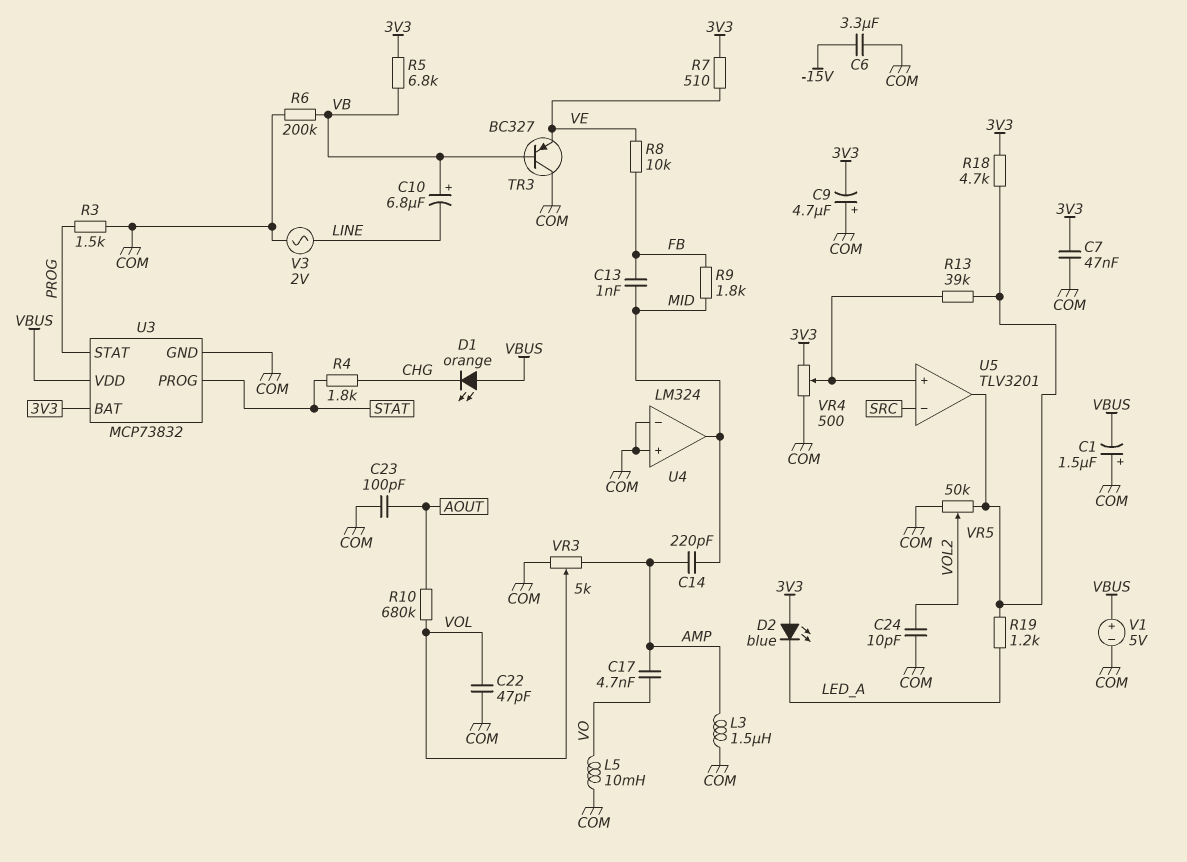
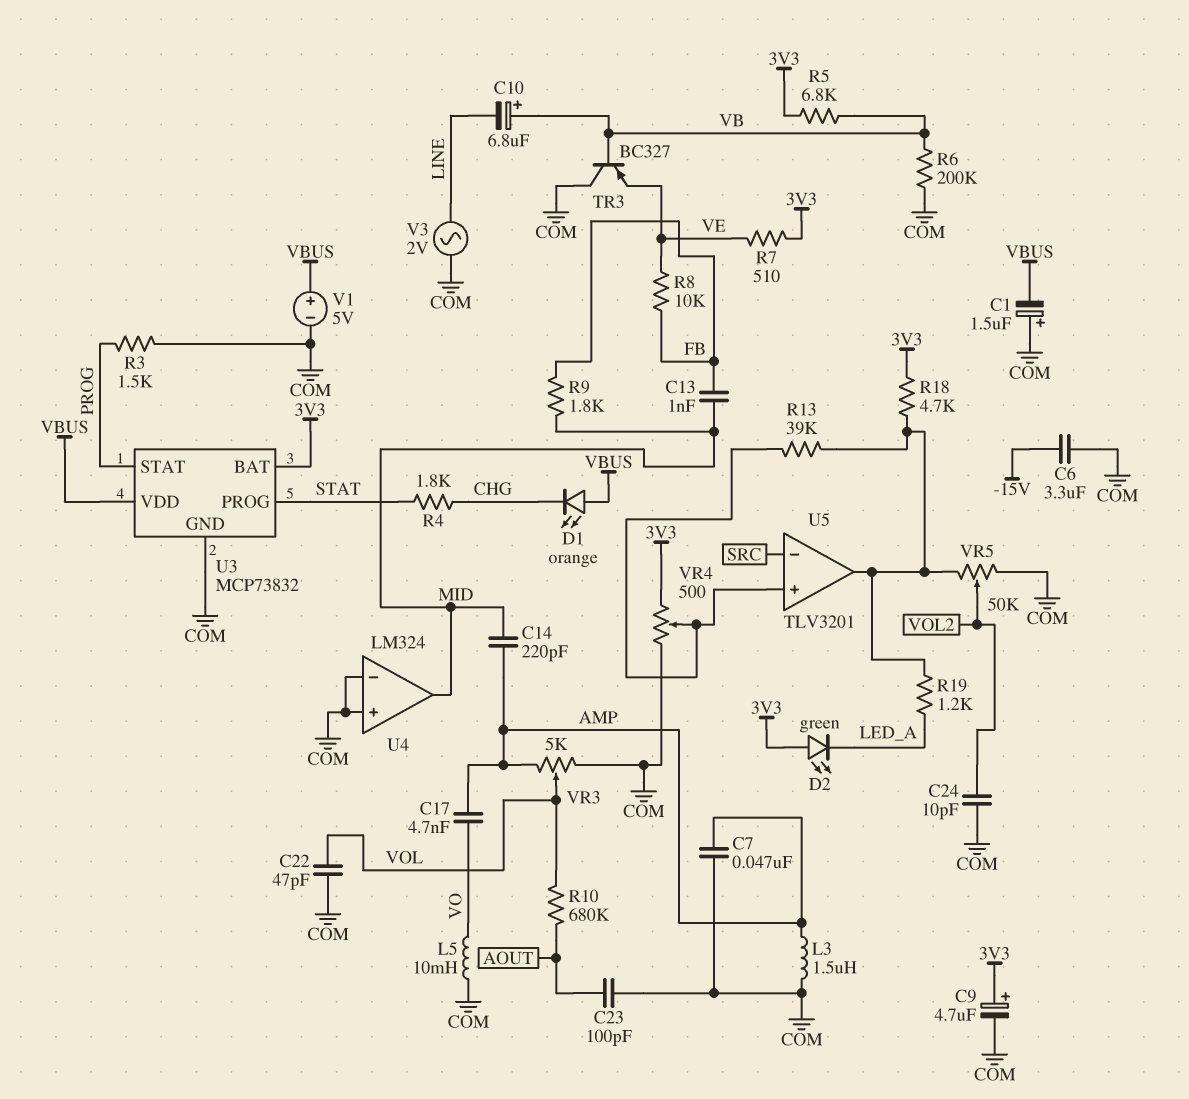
C7: 47nF (3V3, COM) -> 47nF (AMP, COM)
C9: 4.7uF (plus COM, minus 3V3) -> 4.7uF (plus 3V3, minus COM)
D2: LED blue (A 3V3, K LED_A) -> LED green (A 3V3, K LED_A)

